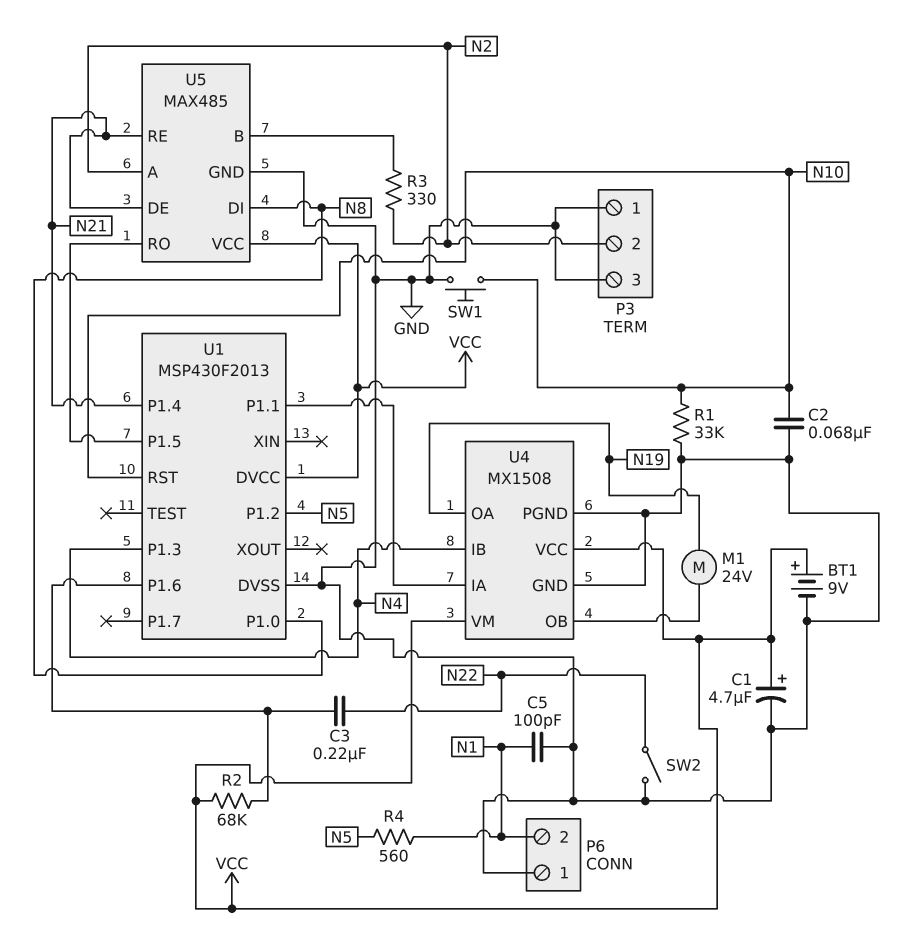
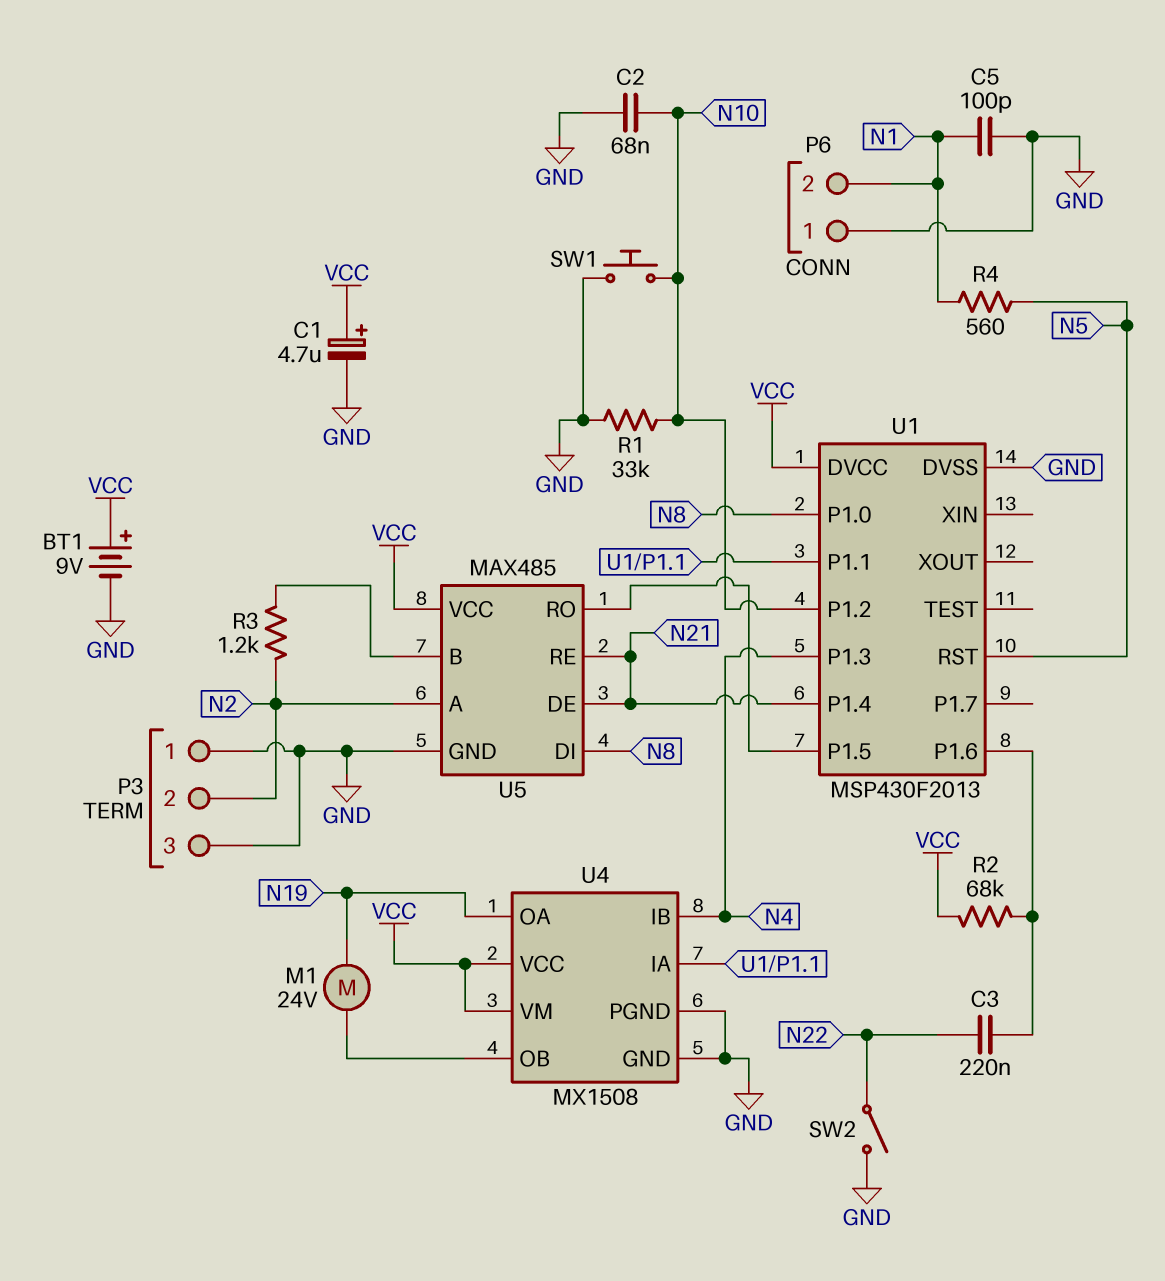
R3: 330 (N2, U5/B) -> 1.2k (N2, U5/B)
U1 pin P1.2: N5 -> N10
U1 pin RST: N10 -> N5

